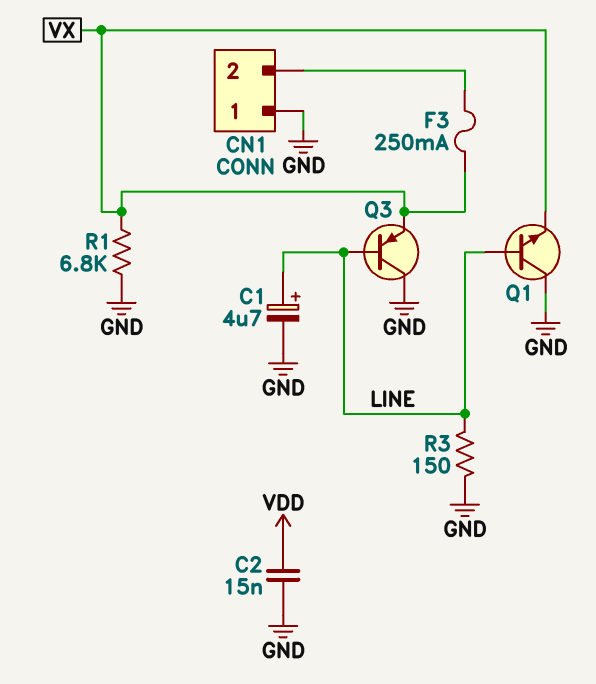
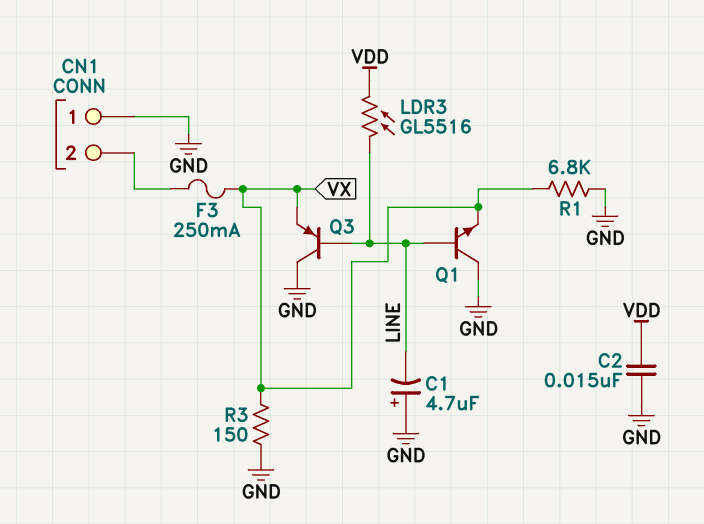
C1: 4.7uF (plus LINE, minus GND) -> 4.7uF (plus GND, minus LINE)
LDR3: none -> GL5516 (LINE, VDD)
R3: 150 (GND, LINE) -> 150 (GND, VX)

